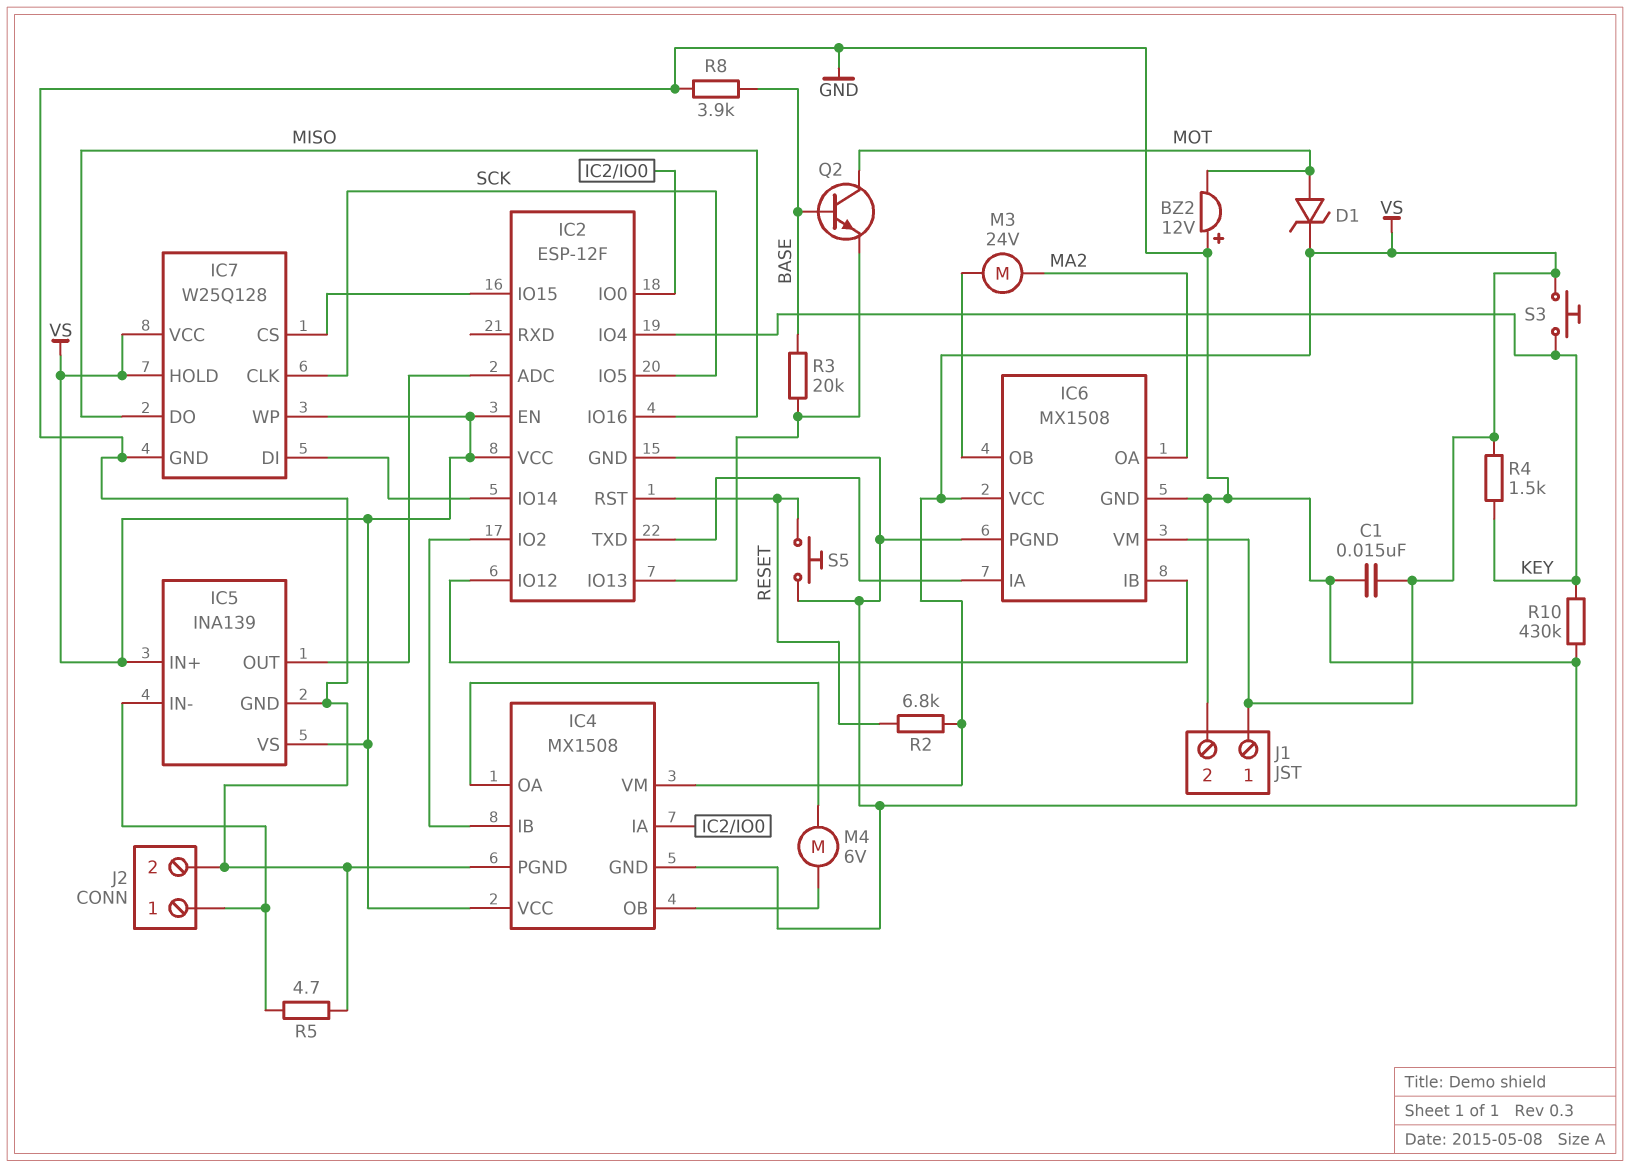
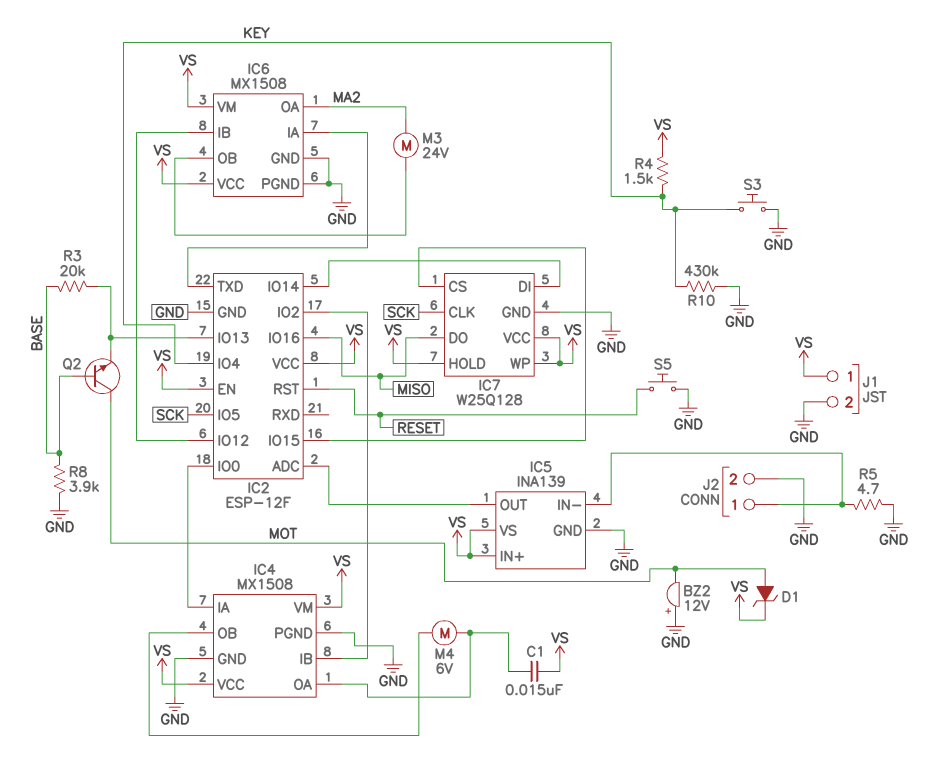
C1: 15nF (GND, VS) -> 15nF (IC4/OA, VS)
R2: 6.8k (RESET, VS) -> none
S3: button (KEY, VS) -> button (GND, KEY)

